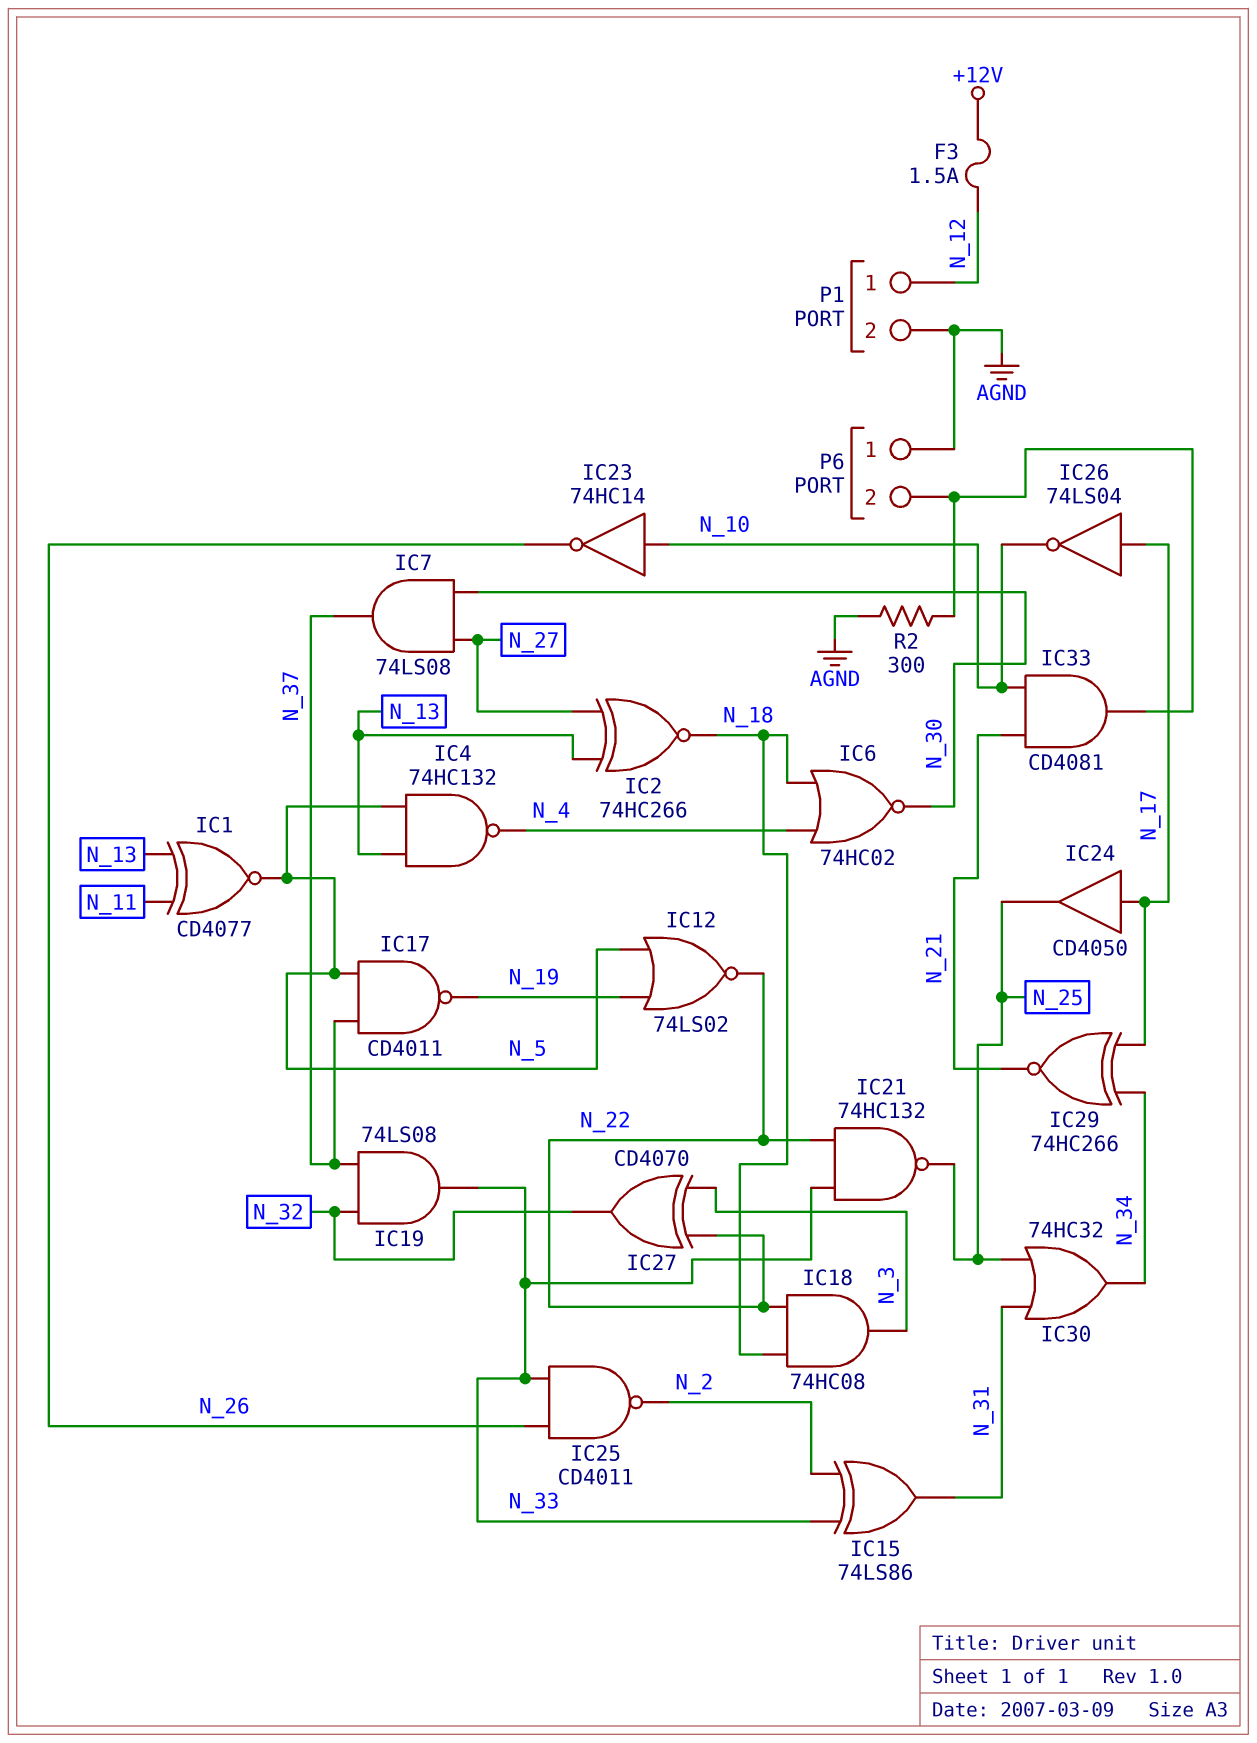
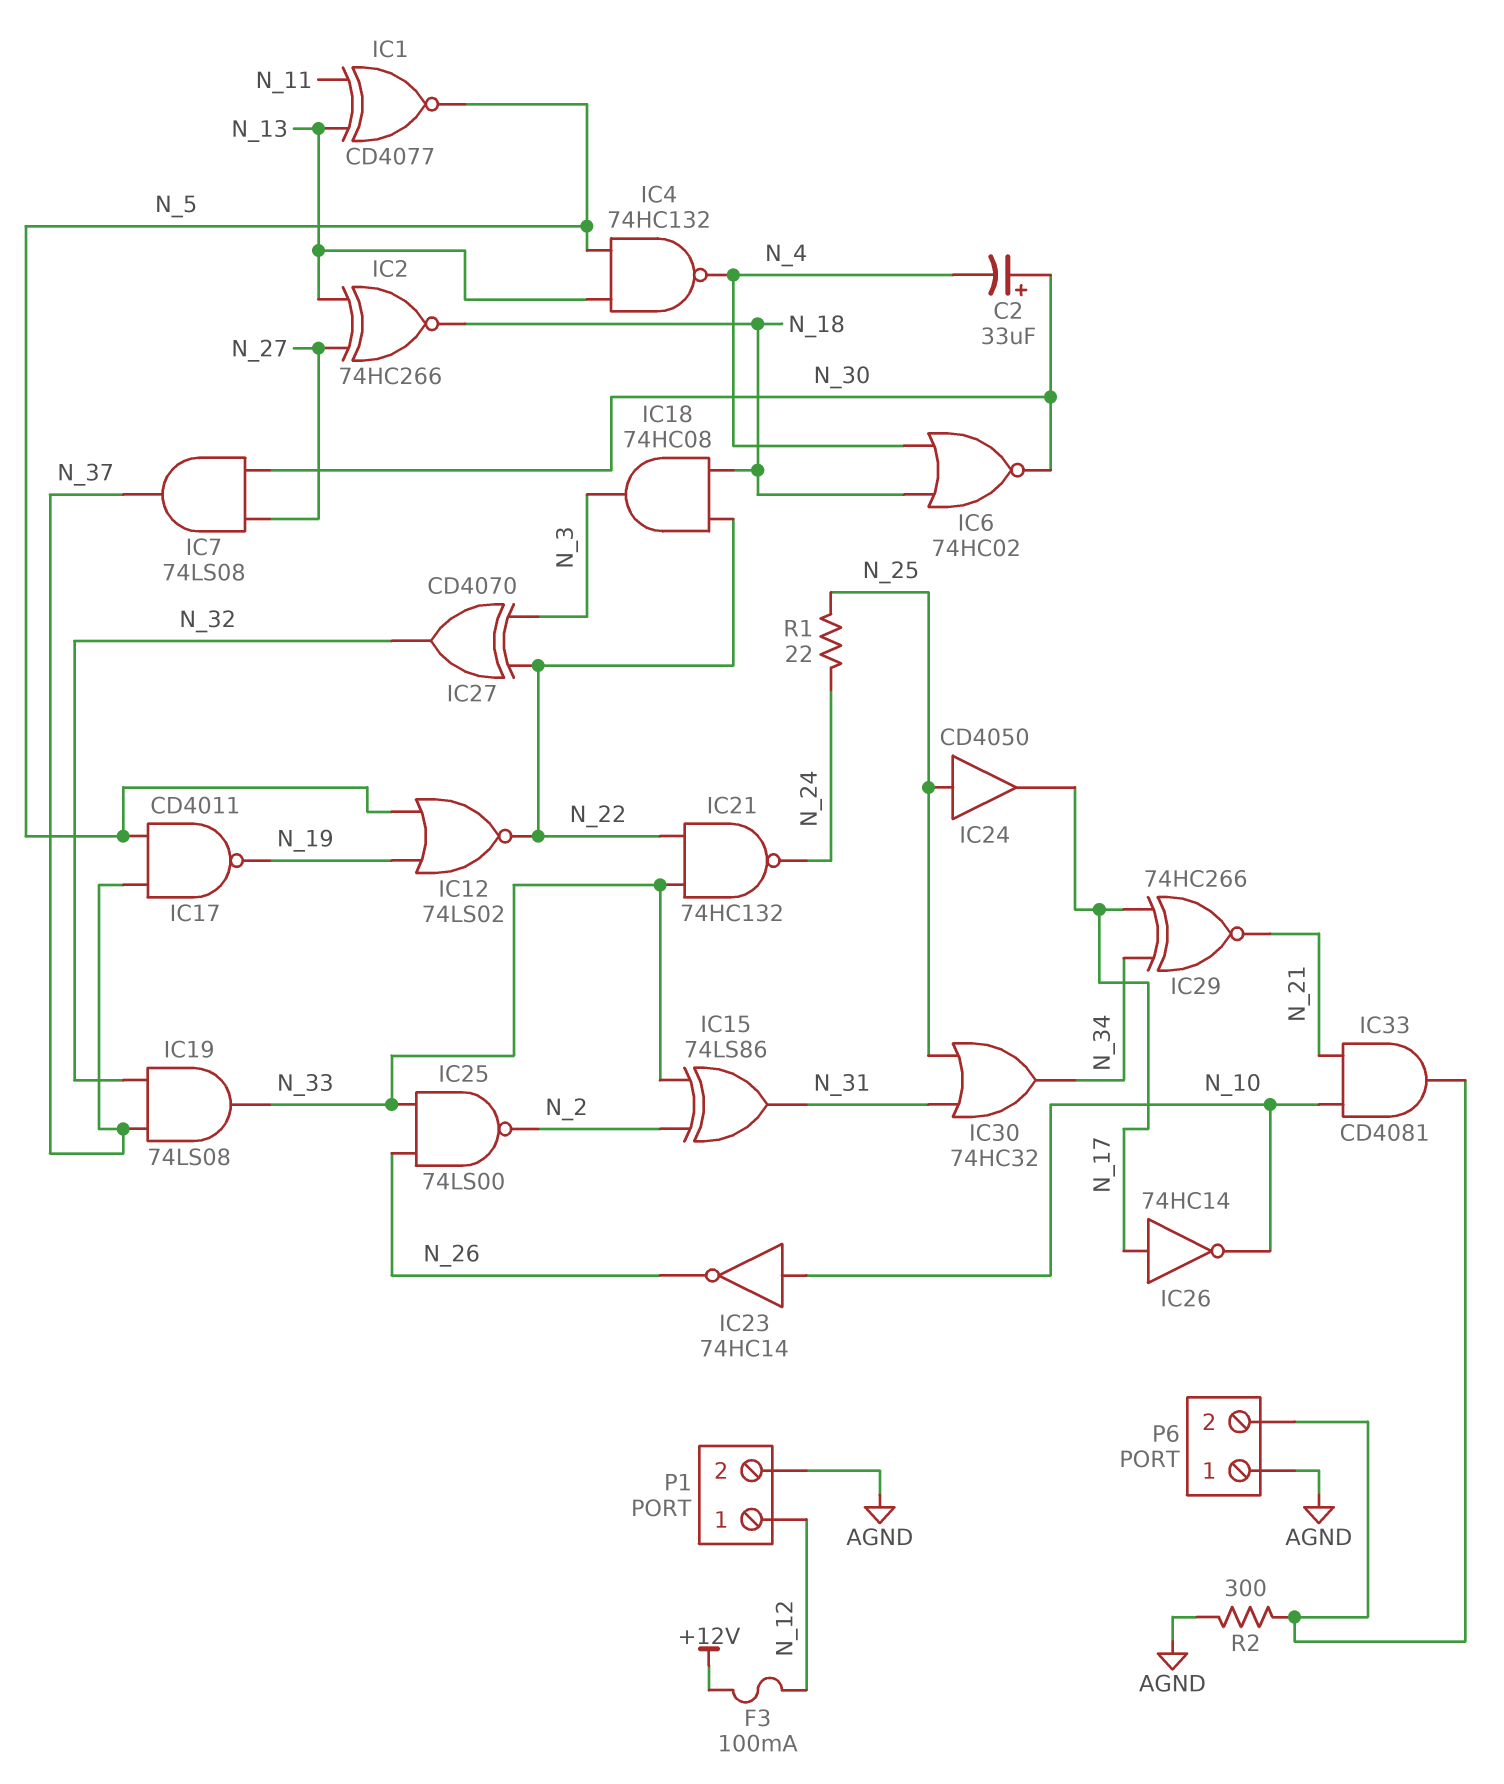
C2: none -> 33uF (plus N_30, minus N_4)
F3: 1.5A (+12V, N_12) -> 100mA (+12V, N_12)
IC21: NAND 74HC132 (in N_22, in N_33, out N_25) -> NAND 74HC132 (in N_22, in N_33, out N_24)
IC24: buffer CD4050 (in N_17, out N_25) -> buffer CD4050 (in N_25, out N_17)
IC25: NAND CD4011 (in N_26, in N_33, out N_2) -> NAND 74LS00 (in N_26, in N_33, out N_2)
IC26: NOT 74LS04 (in N_17, out N_10) -> NOT 74HC14 (in N_17, out N_10)
R1: none -> 22 (N_24, N_25)

